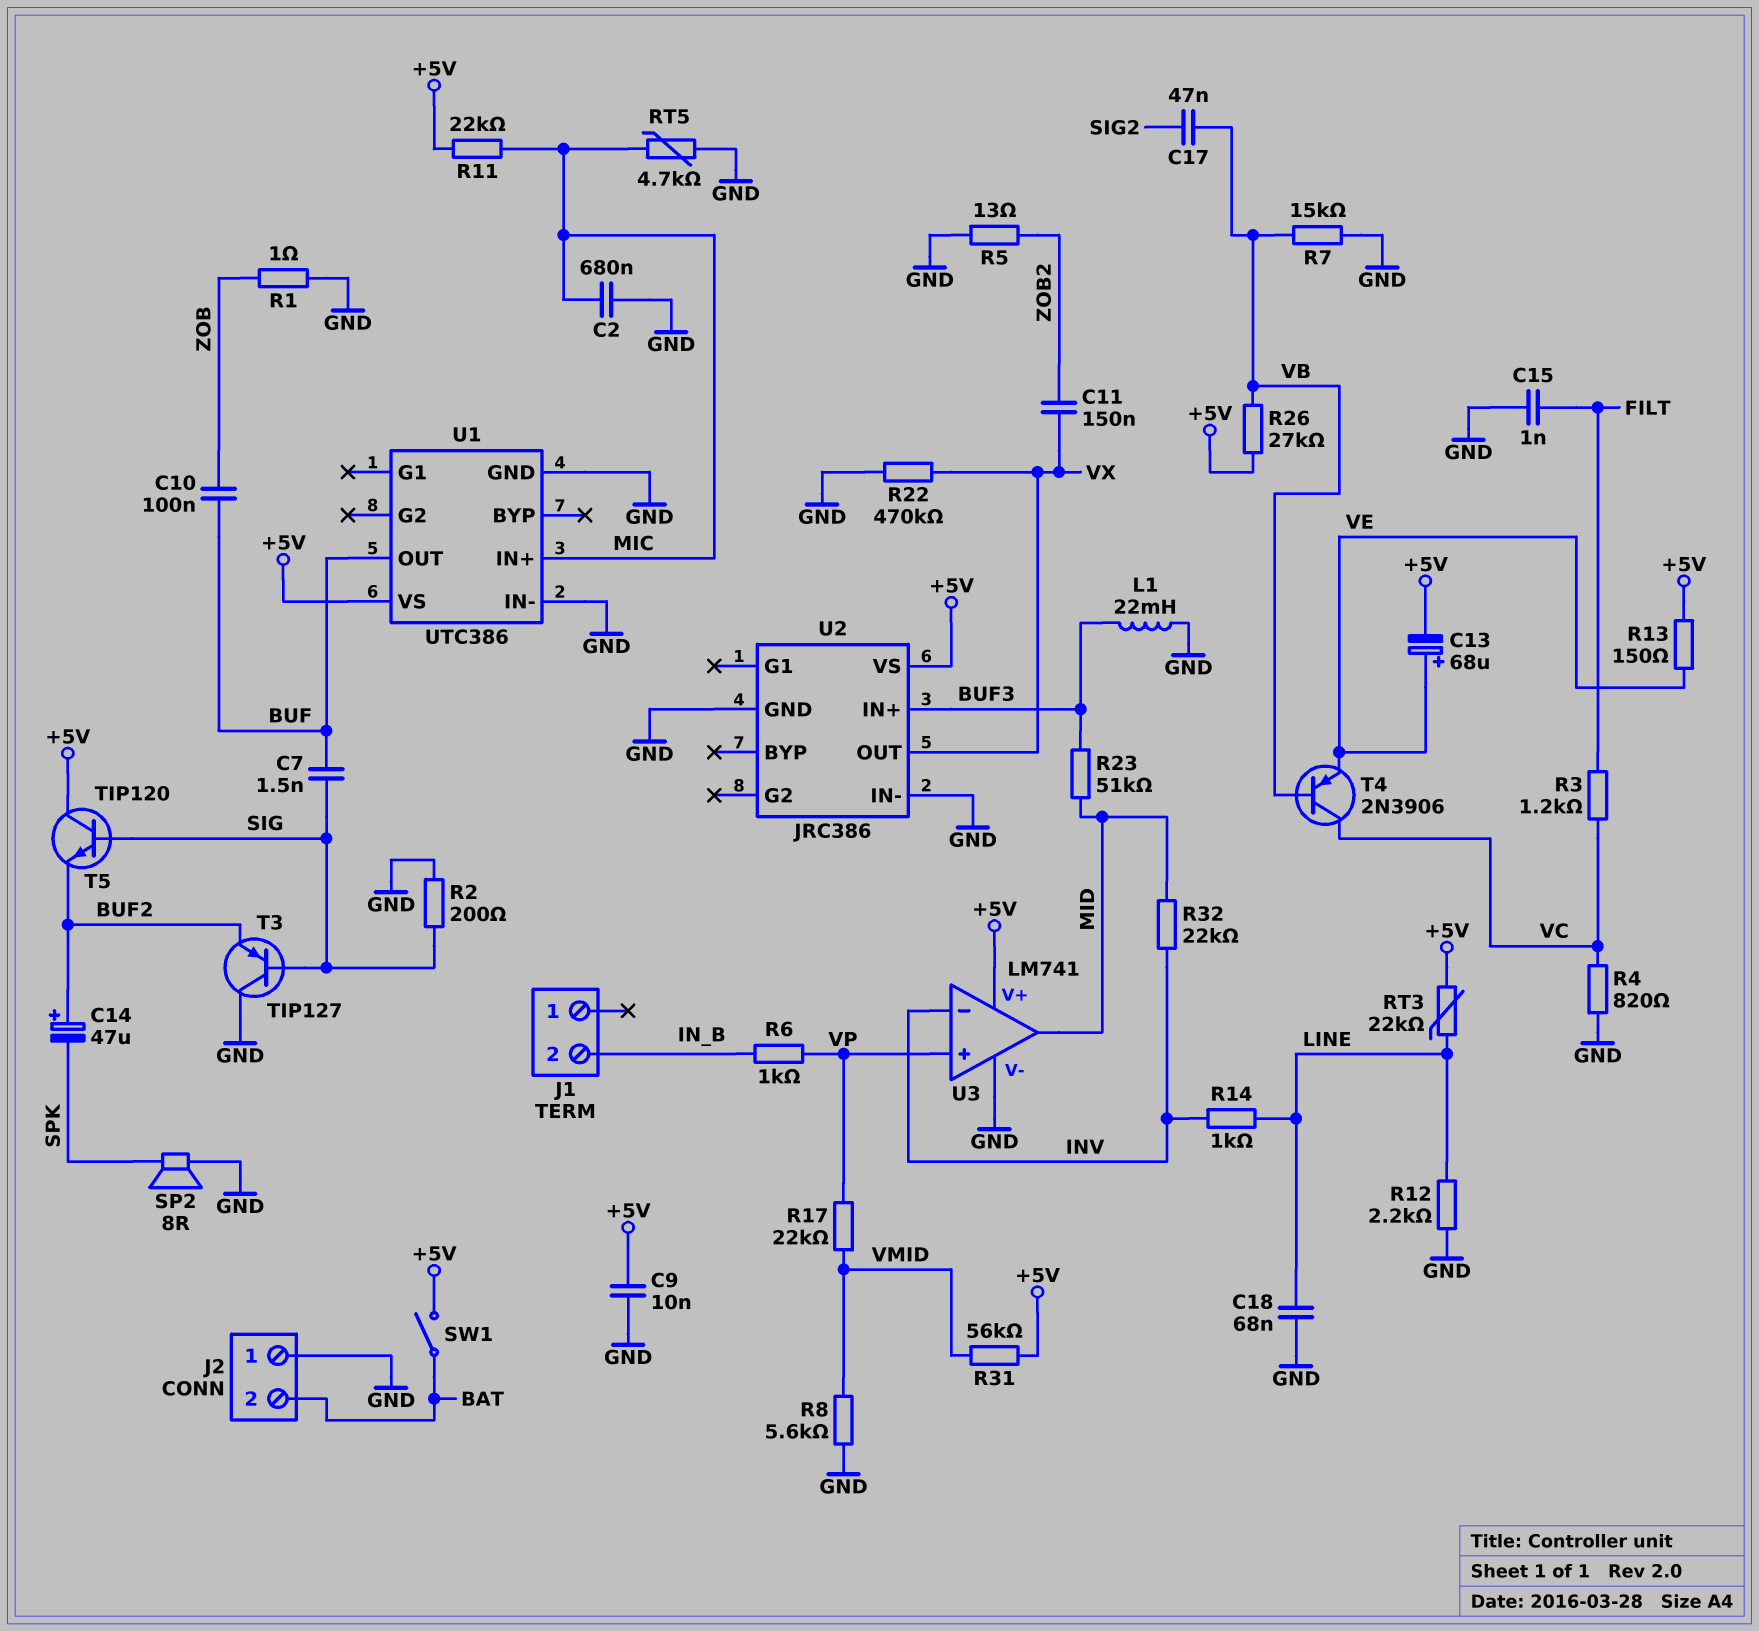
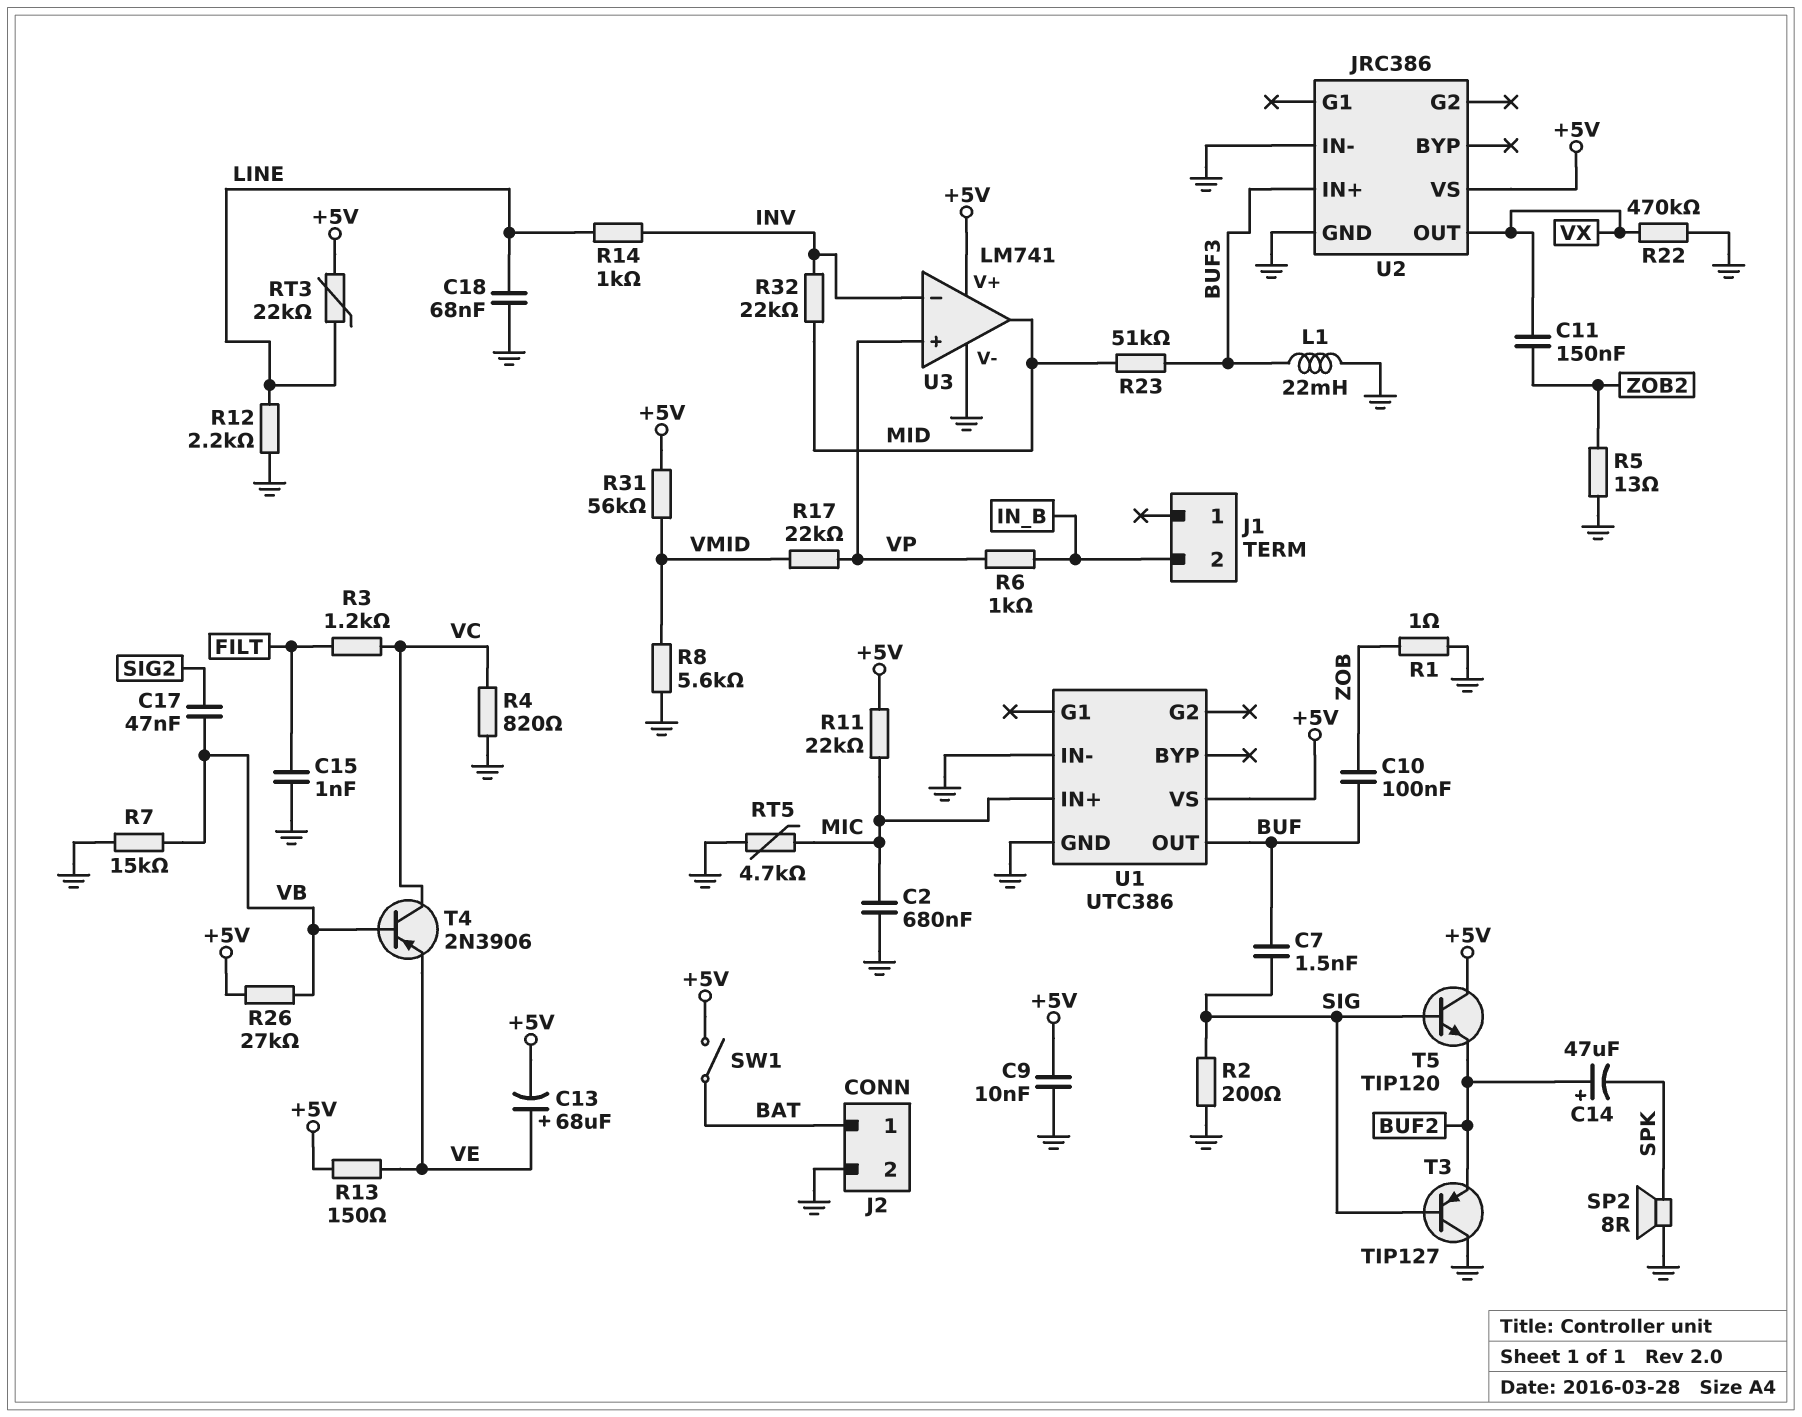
J2 pin 1: GND -> BAT
J2 pin 2: BAT -> GND

